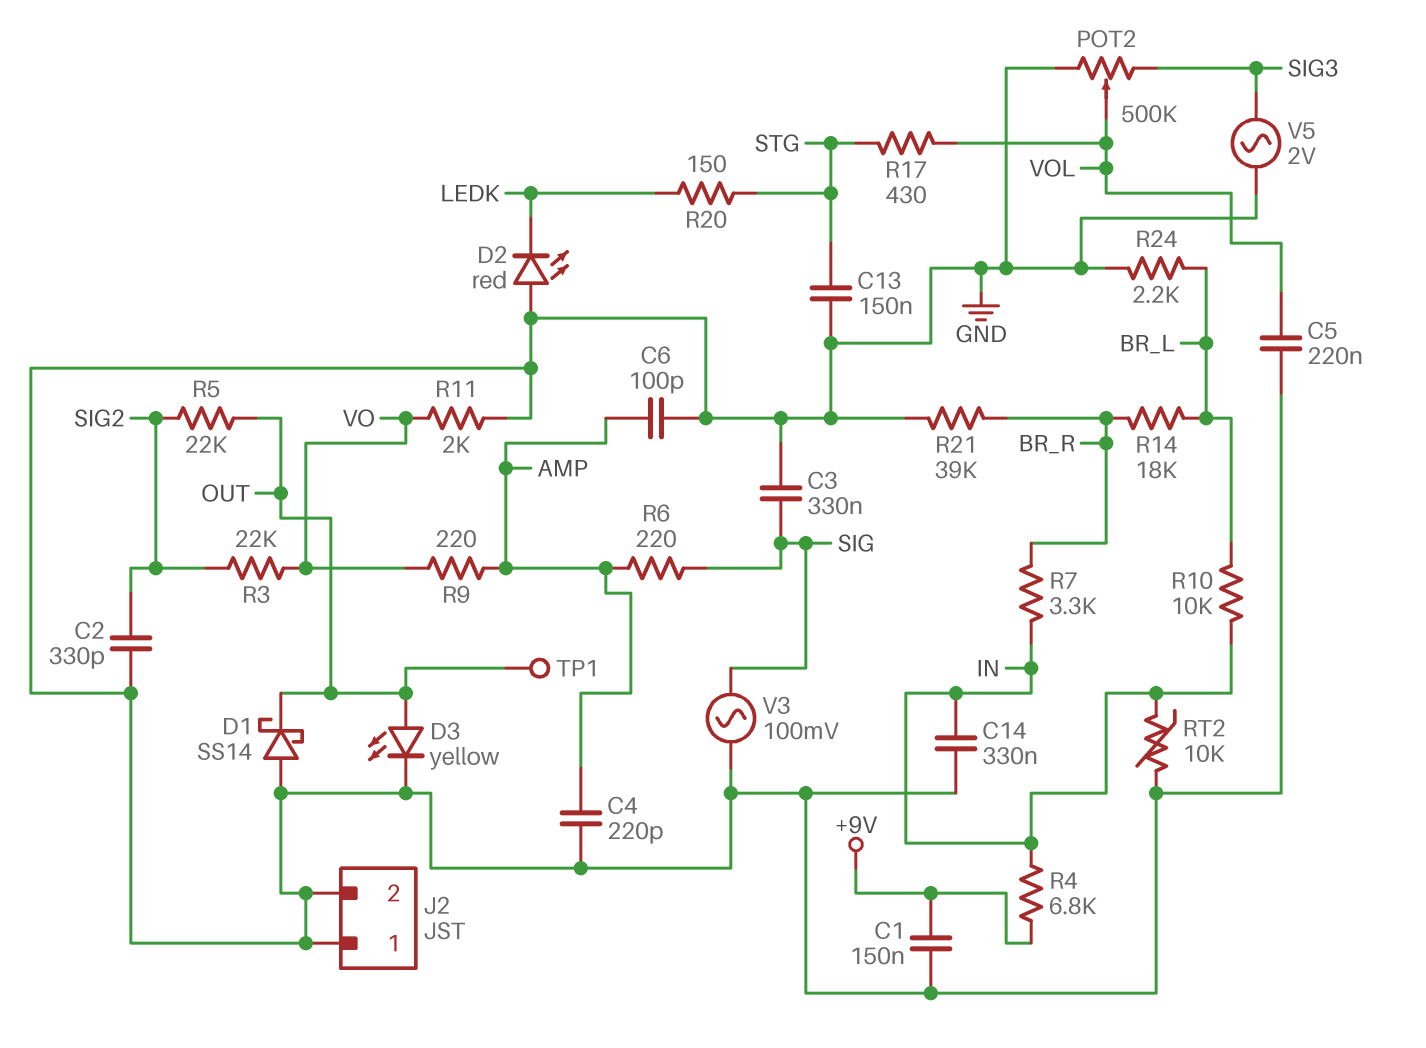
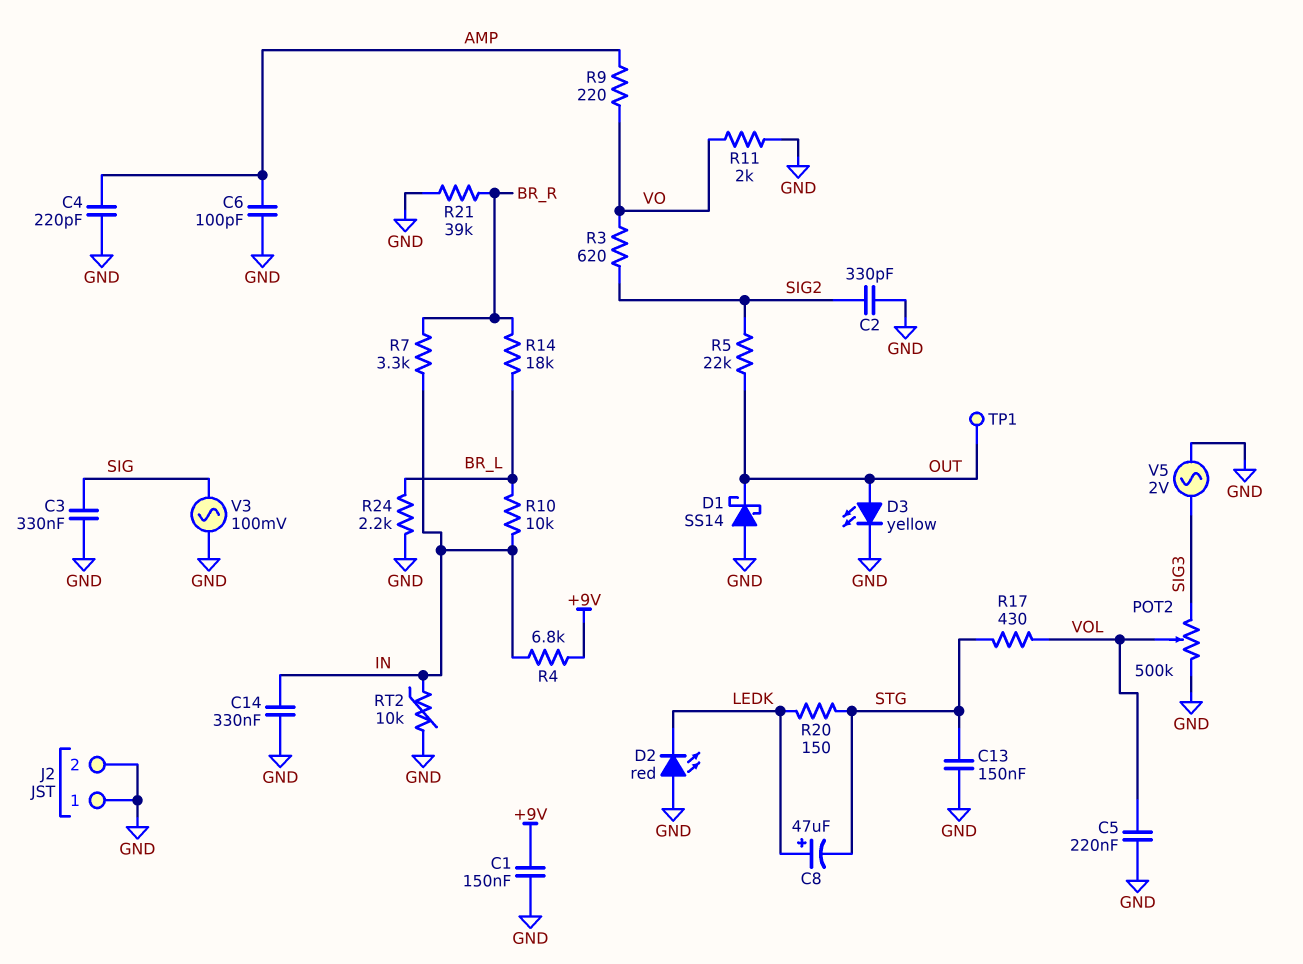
C8: none -> 47uF (plus LEDK, minus STG)
R3: 22k (SIG2, VO) -> 620 (SIG2, VO)
R6: 220 (AMP, SIG) -> none

